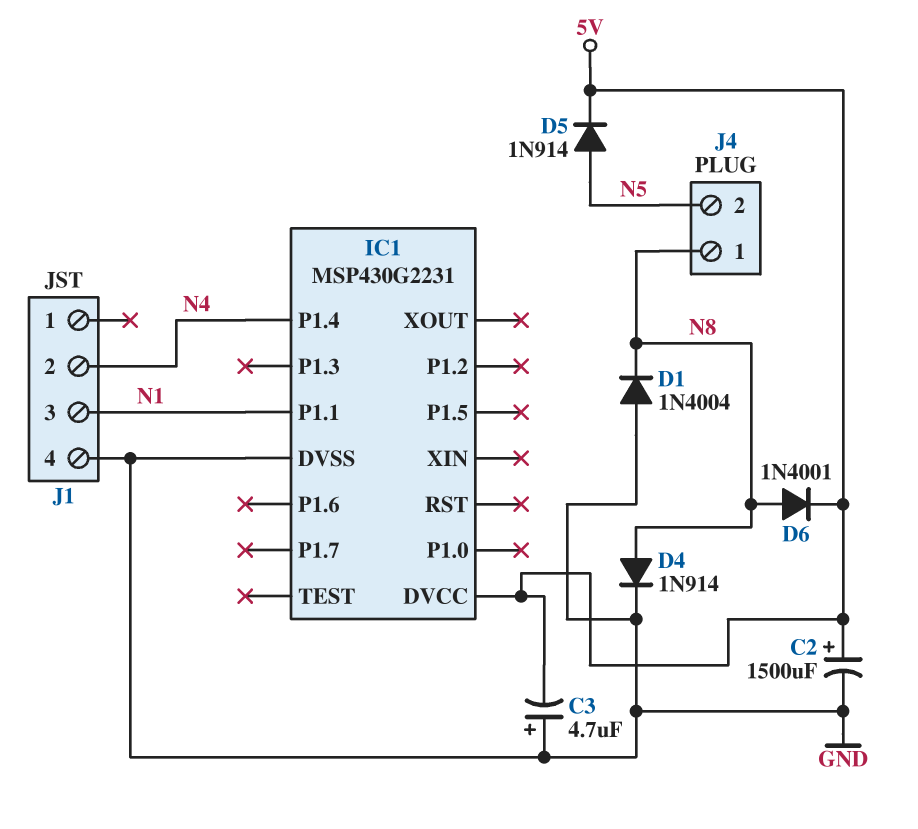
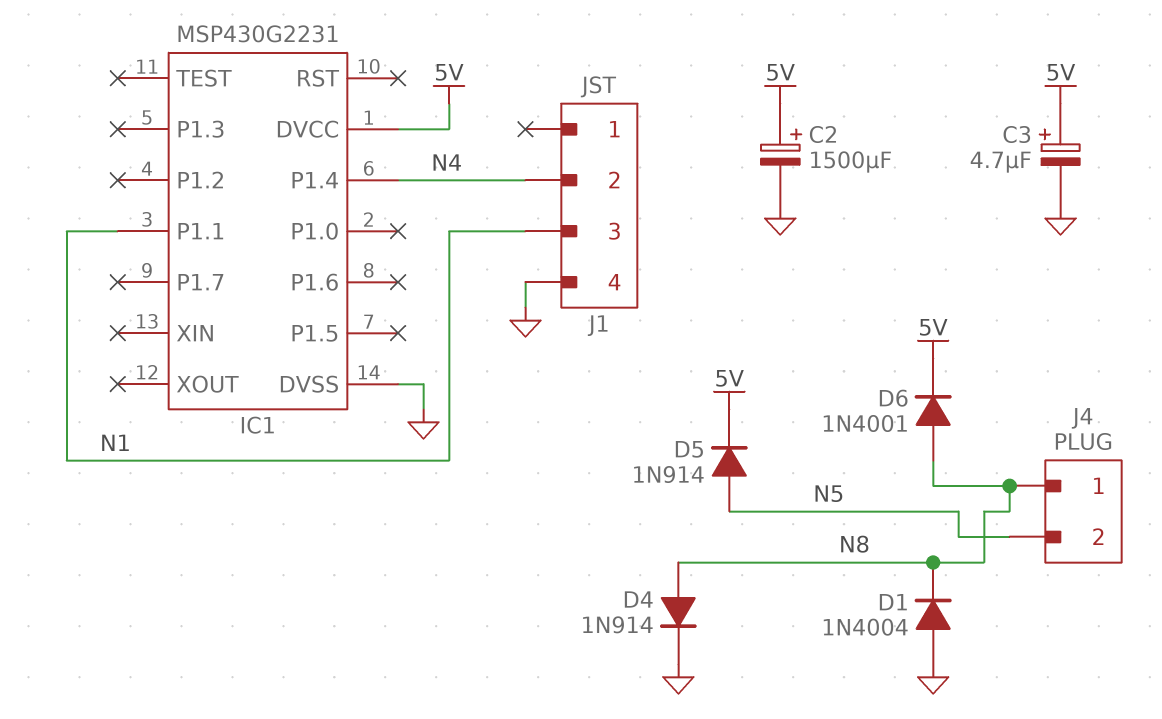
C3: 4.7uF (plus GND, minus 5V) -> 4.7uF (plus 5V, minus GND)

